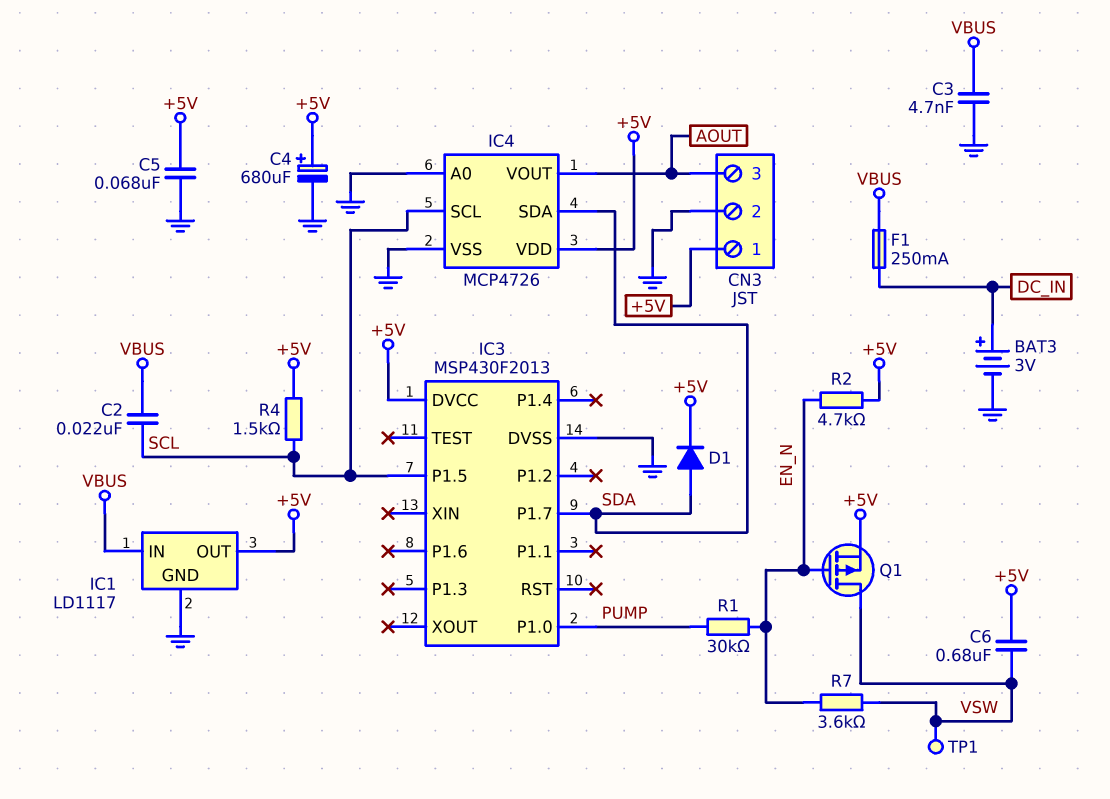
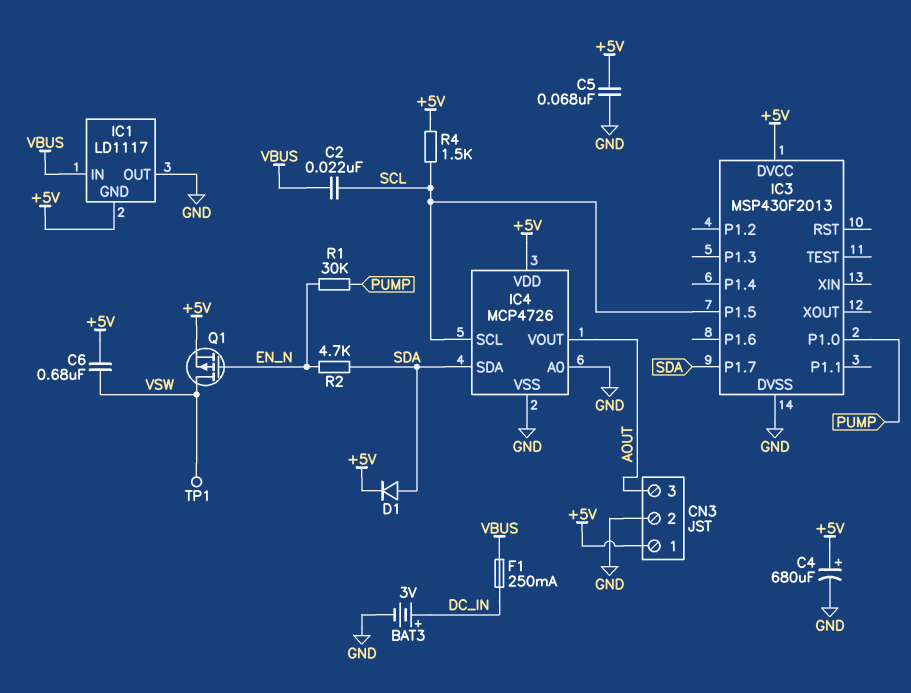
C3: 4.7nF (GND, VBUS) -> none
IC1 pin GND: GND -> +5V
IC1 pin OUT: +5V -> GND
R2: 4.7k (+5V, EN_N) -> 4.7k (EN_N, SDA)
R7: 3.6k (EN_N, VSW) -> none

